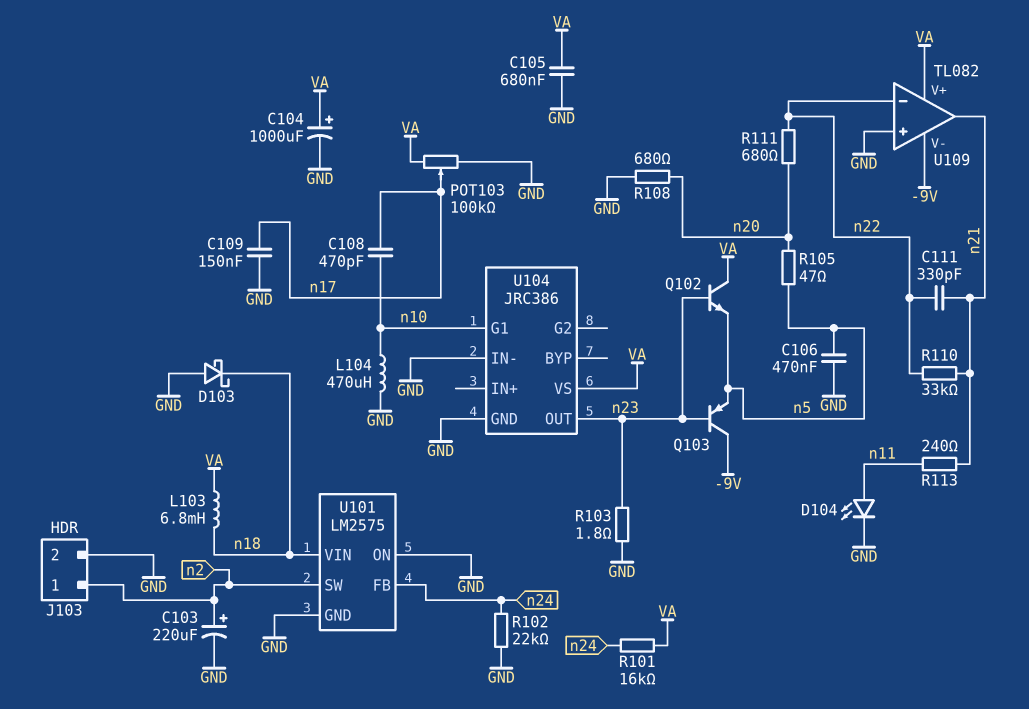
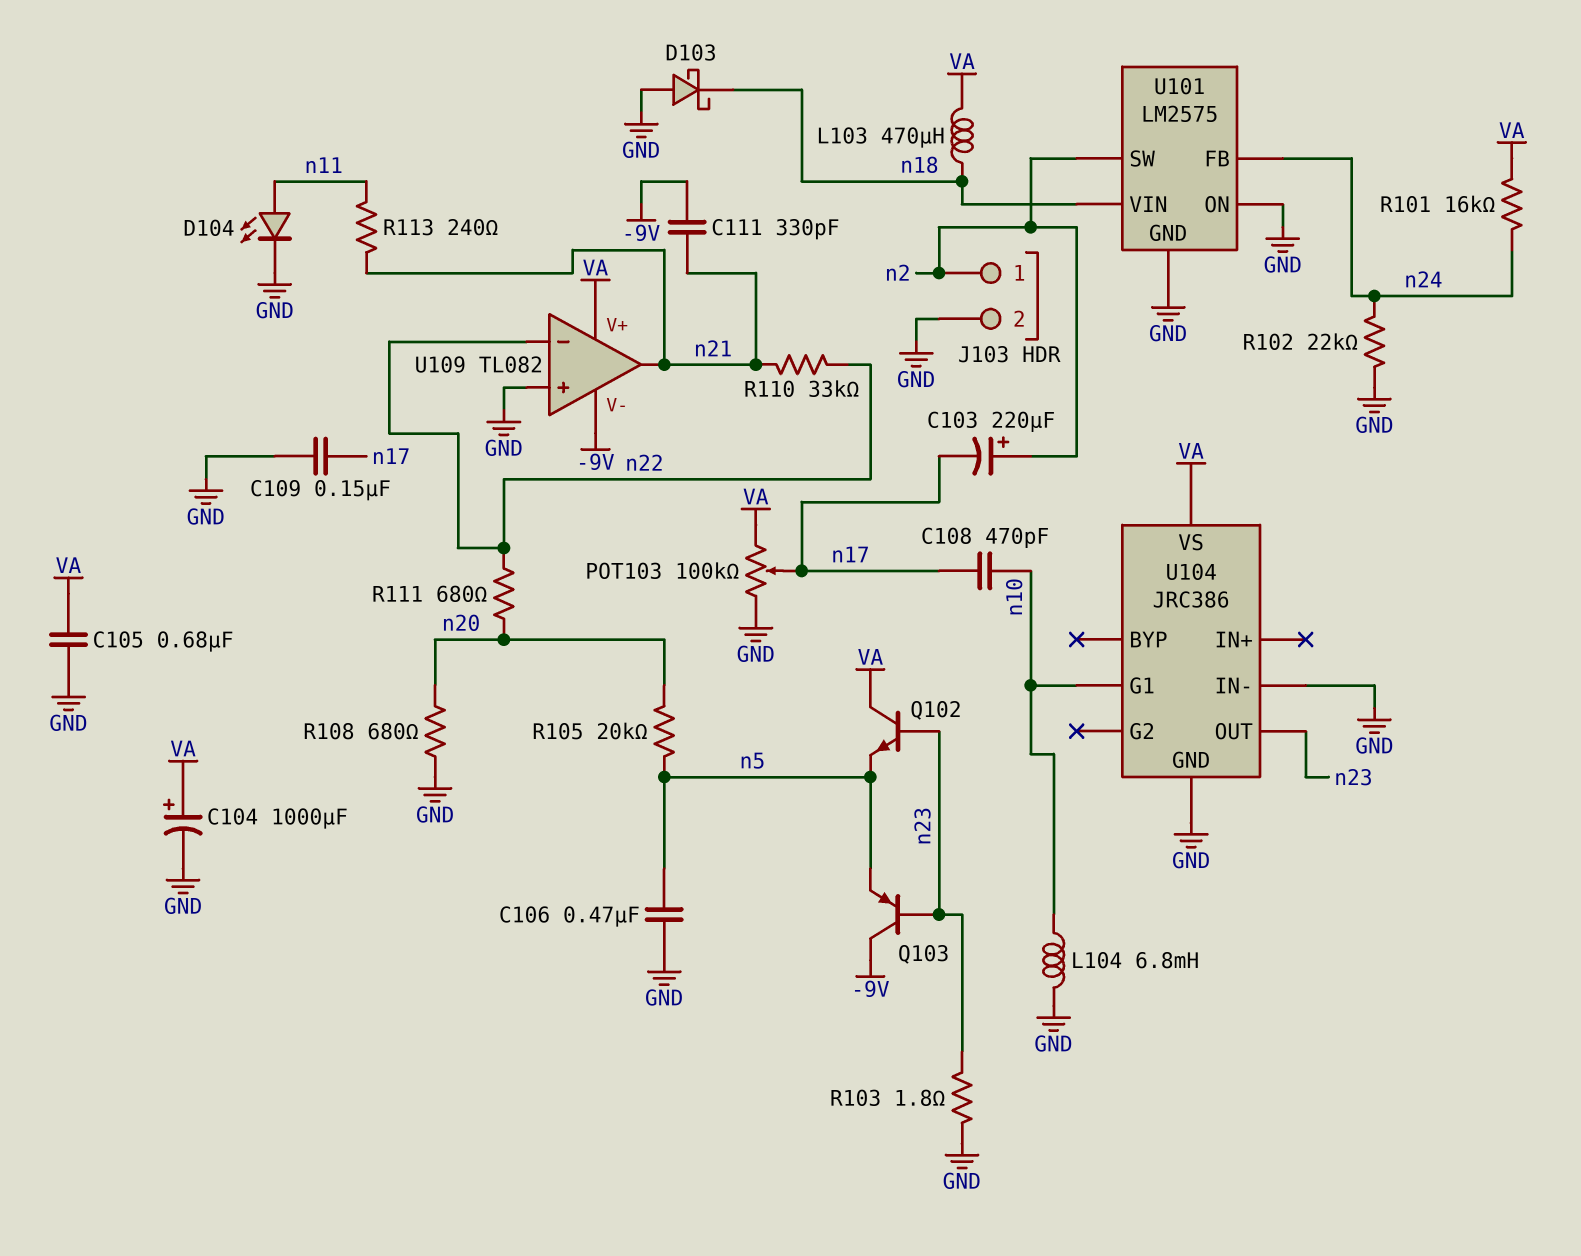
C103: 220uF (plus n2, minus GND) -> 220uF (plus n2, minus n17)
C111: 330pF (n21, n22) -> 330pF (-9V, n21)
L103: 6.8mH (VA, n18) -> 470uH (VA, n18)
L104: 470uH (GND, n10) -> 6.8mH (GND, n10)
R105: 47 (n5, n20) -> 20k (n5, n20)

